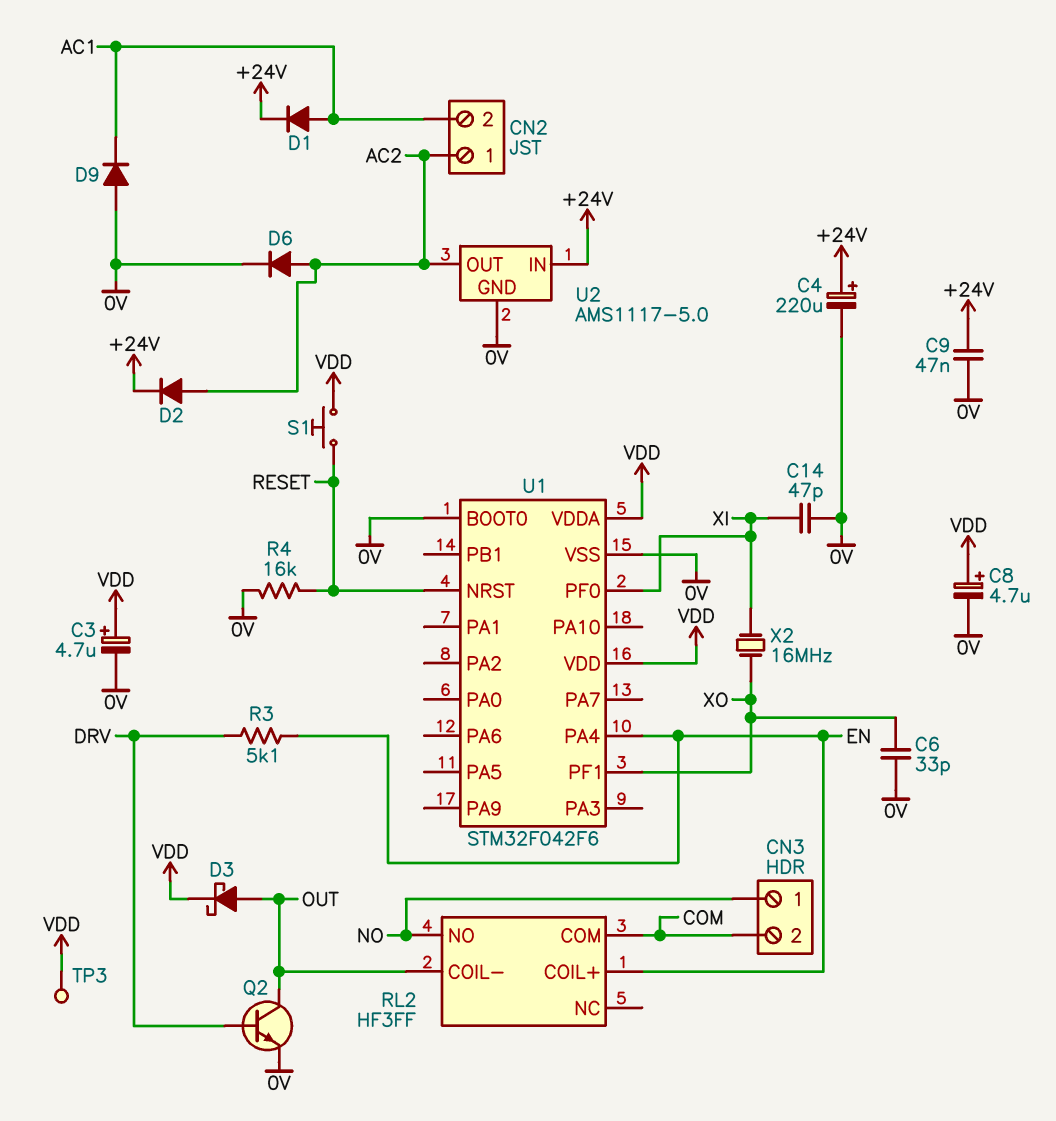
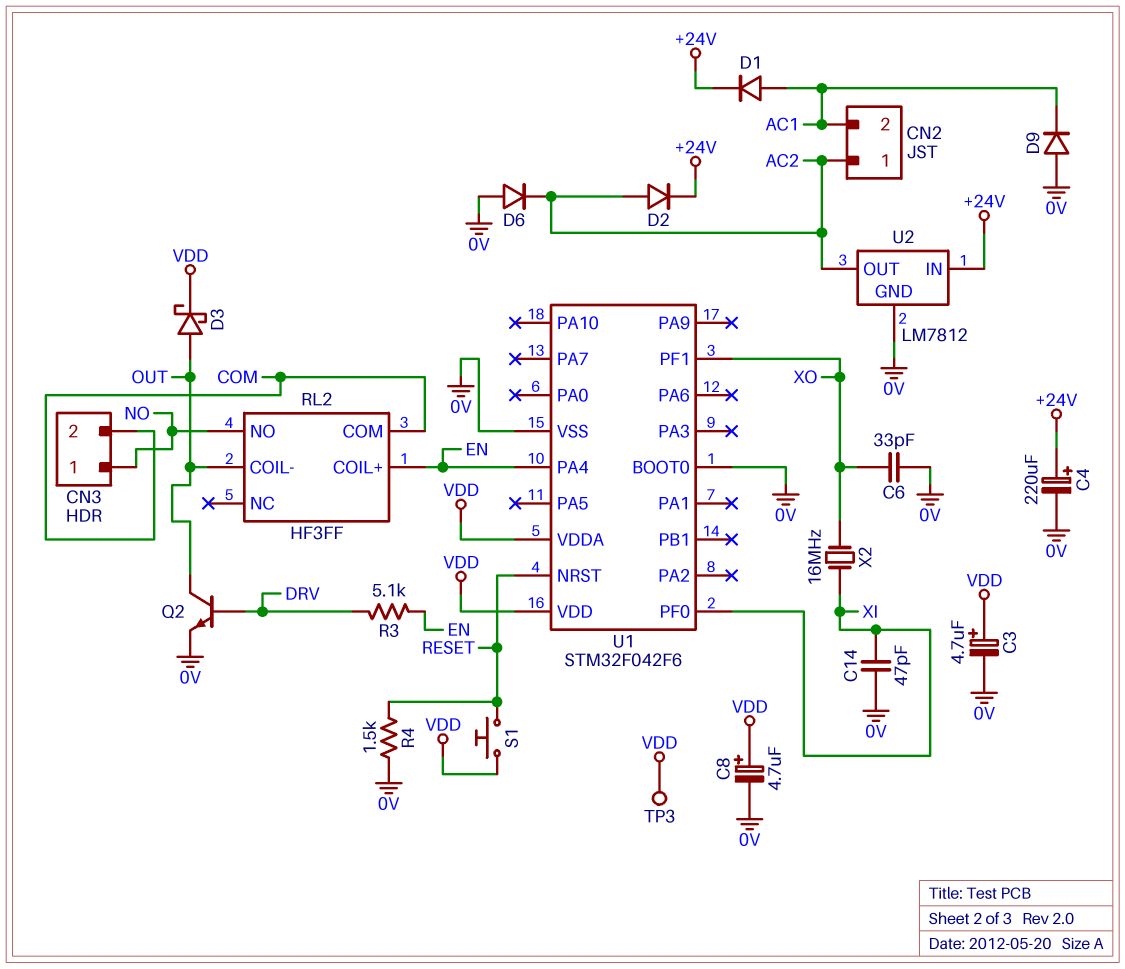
C9: 47nF (+24V, 0V) -> none
D6: diode (A AC2, K 0V) -> diode (A 0V, K AC2)
R4: 16k (0V, RESET) -> 1.5k (0V, RESET)
U2: AMS1117-5.0 -> LM7812

